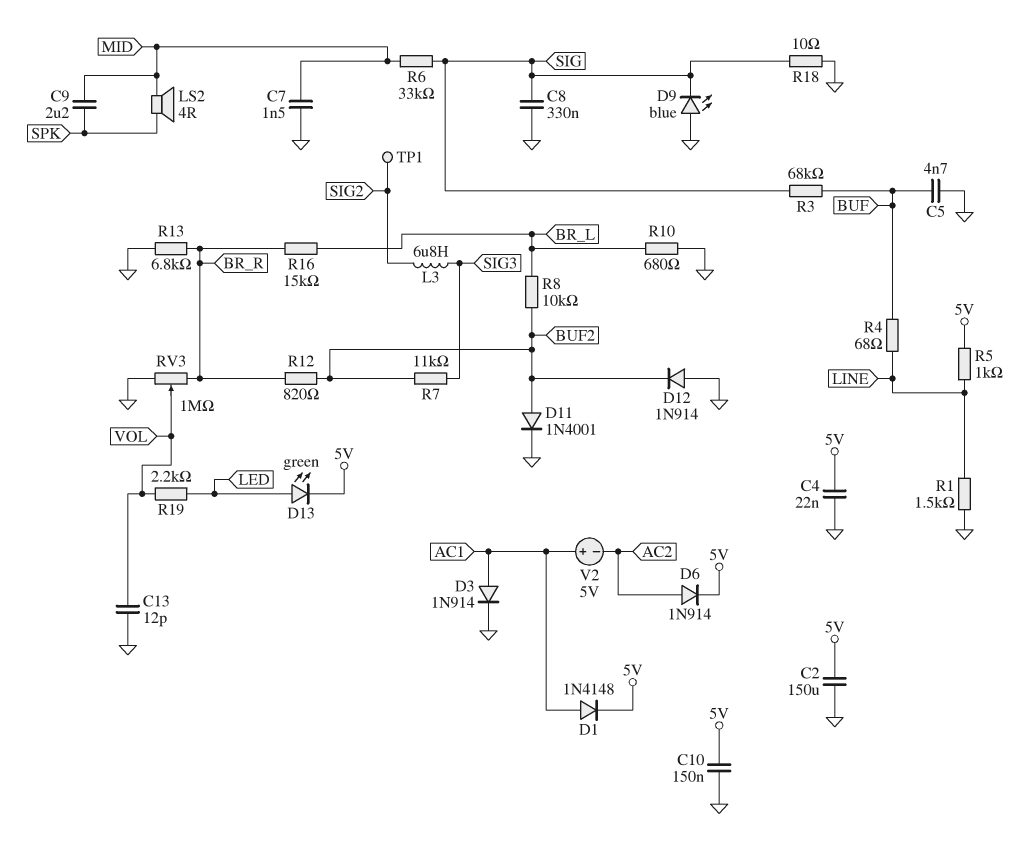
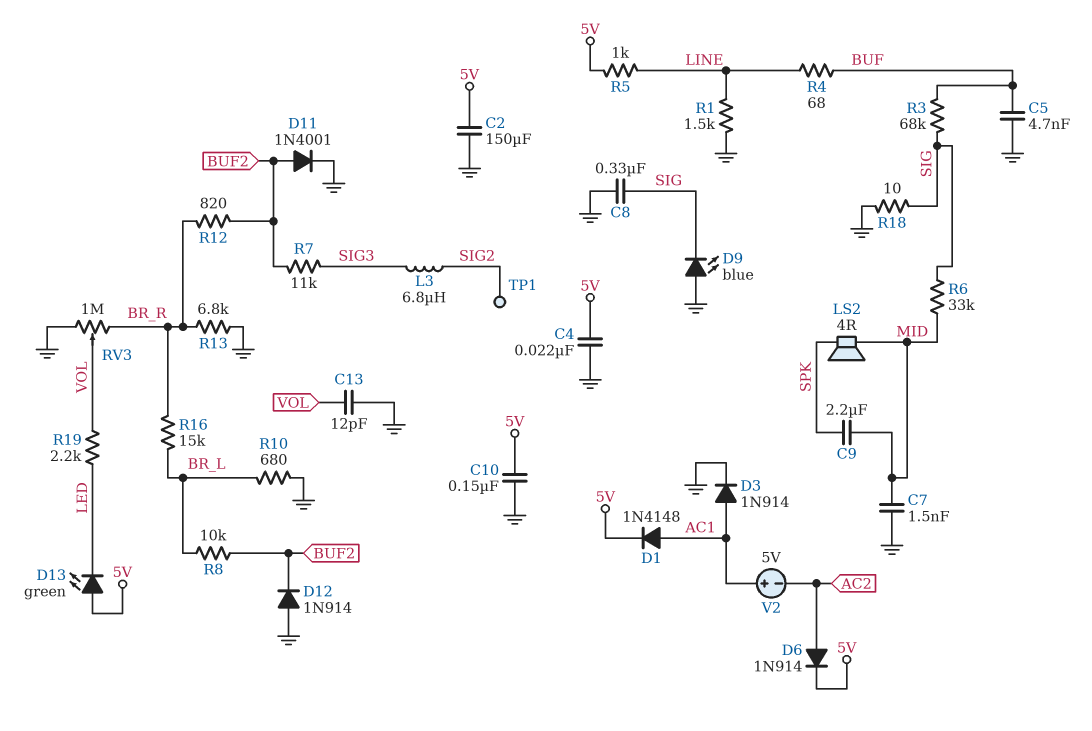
D13: LED green (A LED, K 5V) -> LED green (A 5V, K LED)

